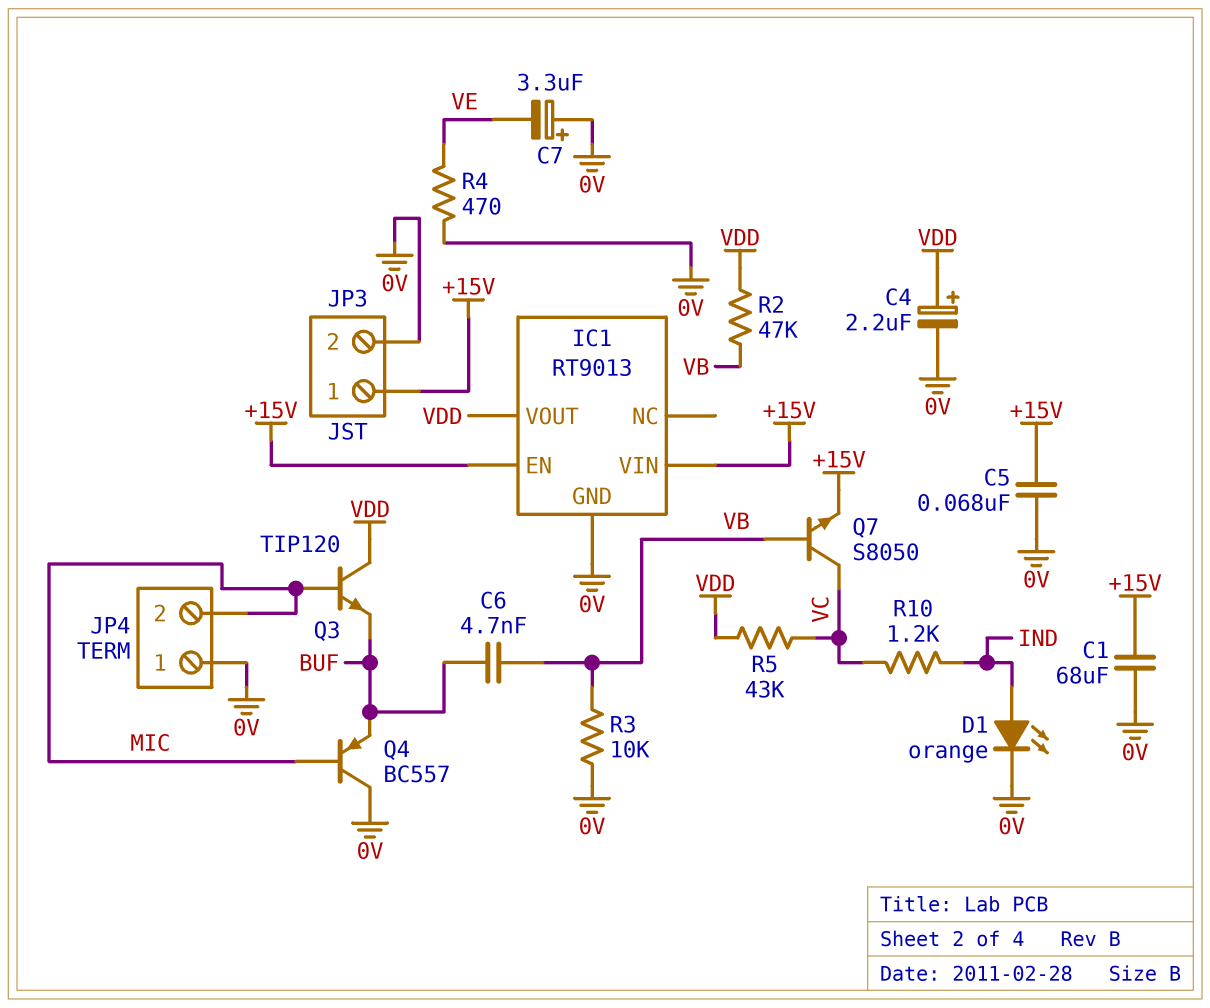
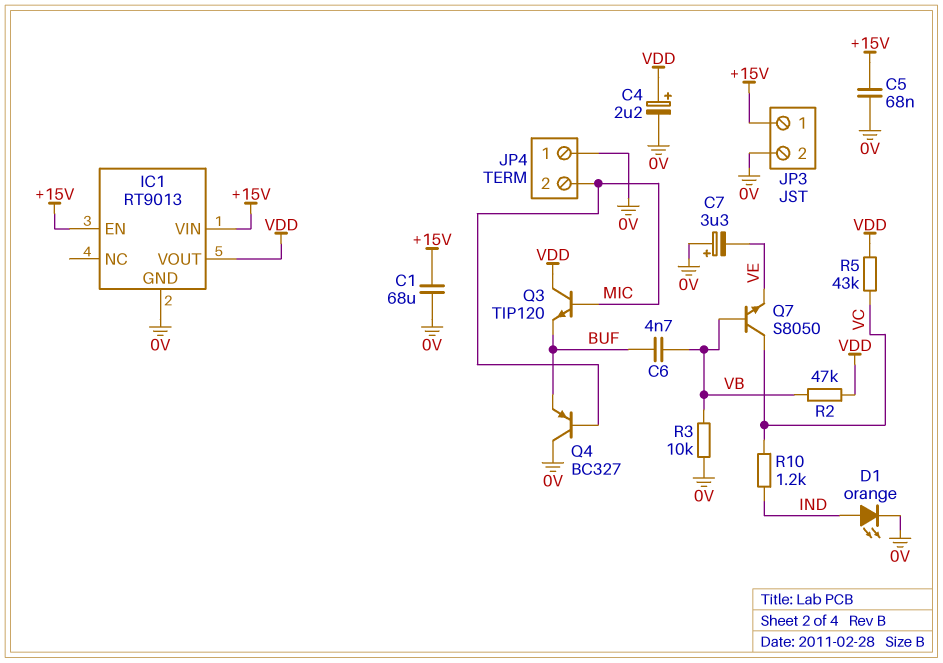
Q4: PNP BC557 (B MIC, C 0V, E BUF) -> PNP BC327 (B MIC, C 0V, E BUF)
Q7: NPN S8050 (B VB, C VC, E +15V) -> NPN S8050 (B VB, C VC, E VE)
R4: 470 (0V, VE) -> none

